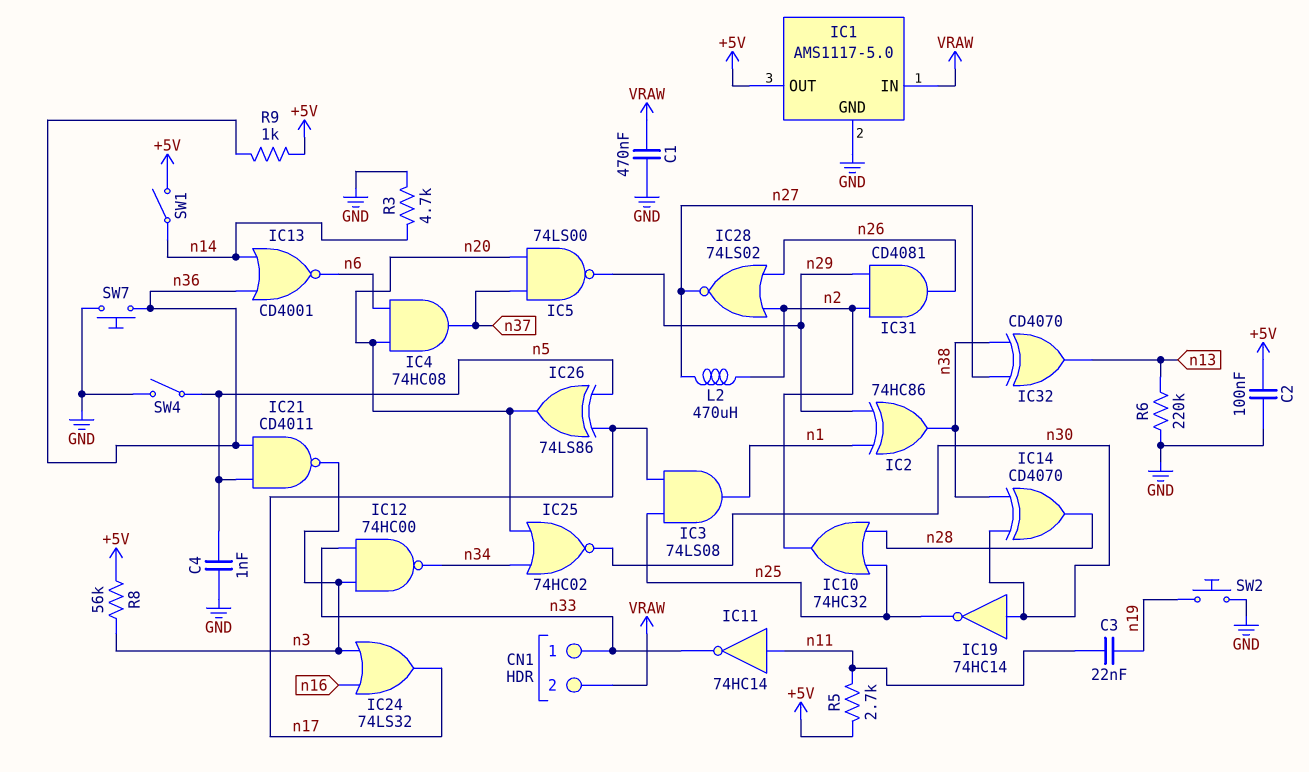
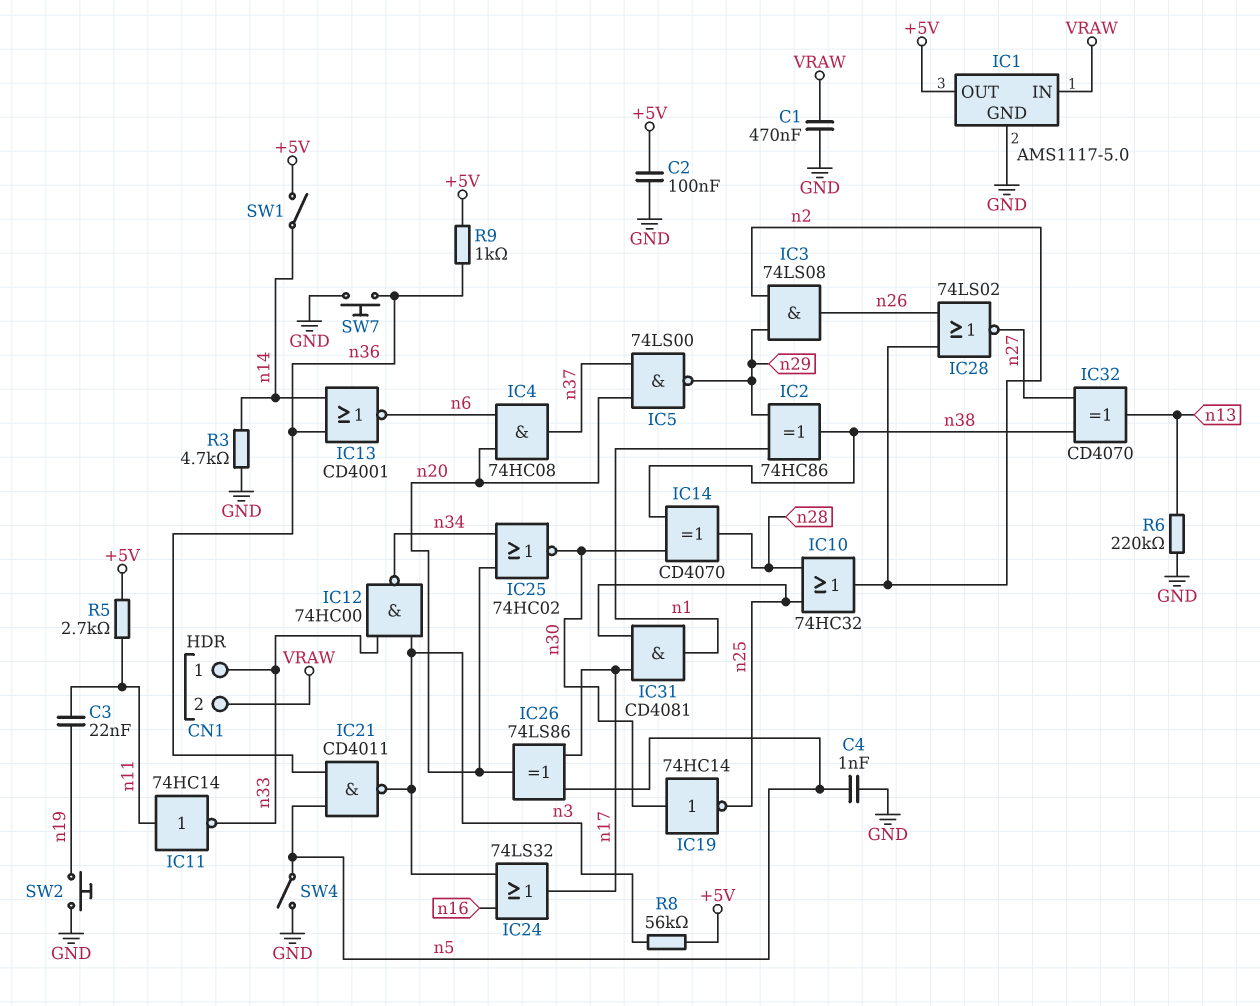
IC3: AND 74LS08 (in n17, in n25, out n1) -> AND 74LS08 (in n2, in n29, out n26)
IC31: AND CD4081 (in n2, in n29, out n26) -> AND CD4081 (in n17, in n25, out n1)
L2: 470uH (n2, n27) -> none

